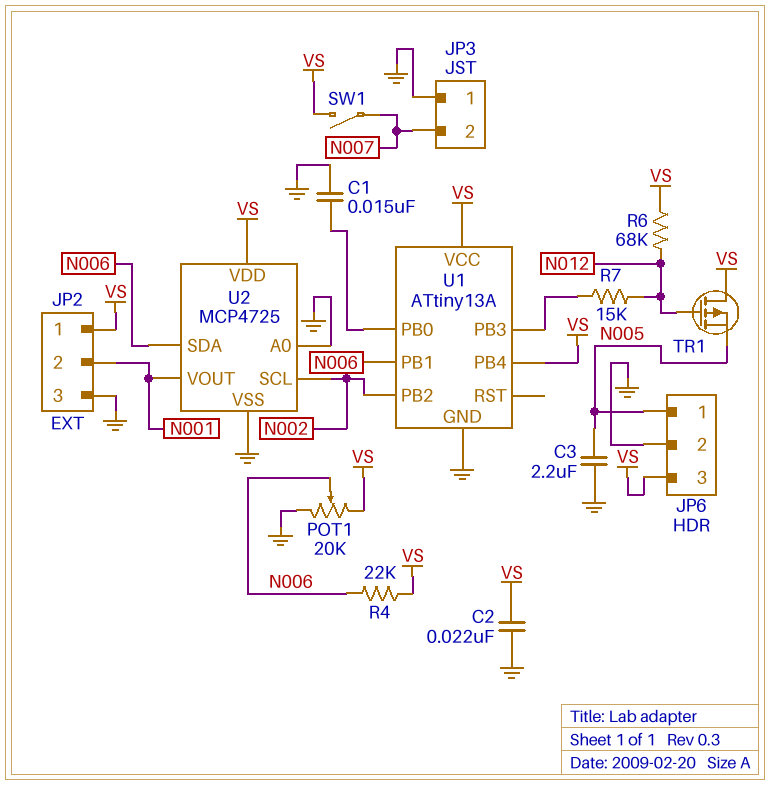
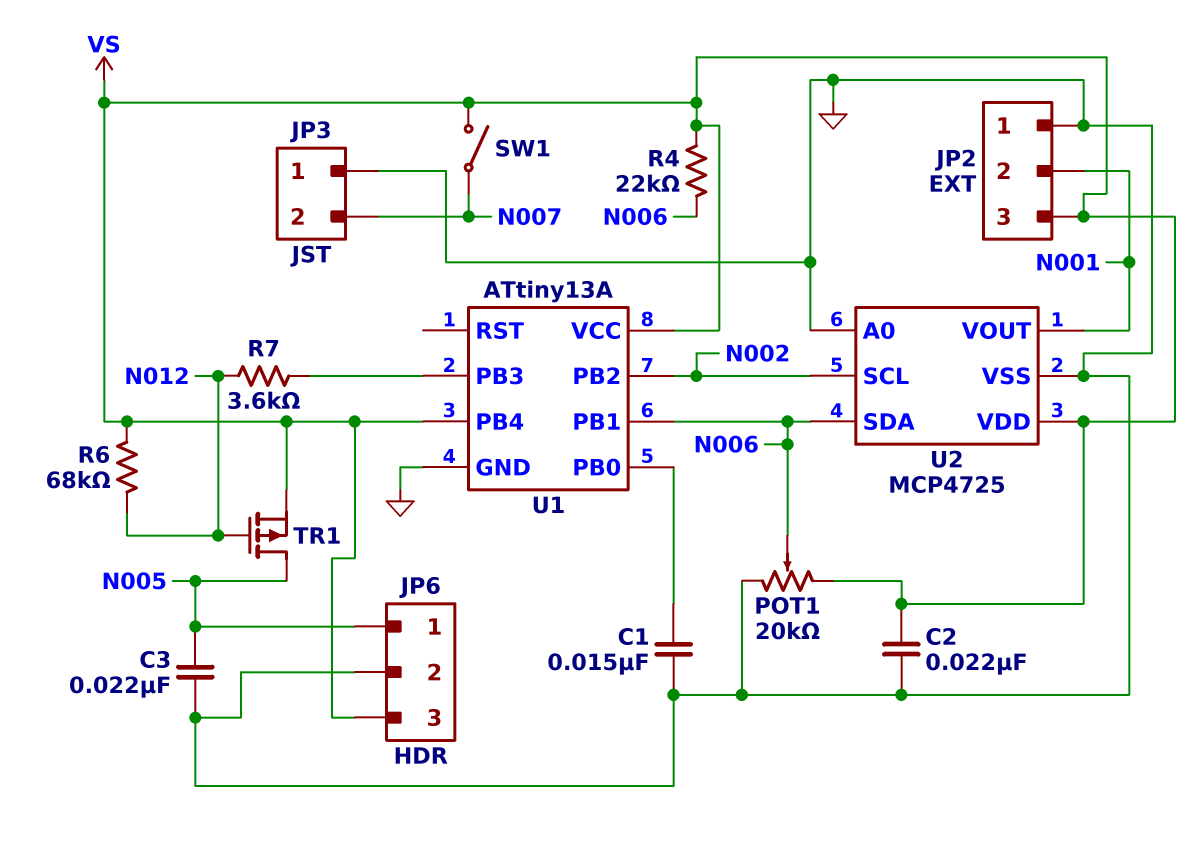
C3: 2.2uF (GND, N005) -> 22nF (GND, N005)
JP2 pin 1: VS -> GND
JP2 pin 3: GND -> VS
R7: 15k (N012, U1/PB3) -> 3.6k (N012, U1/PB3)
TR1: PMOS (G N012, D VS, S N005) -> PMOS (G N012, D N005, S VS)

